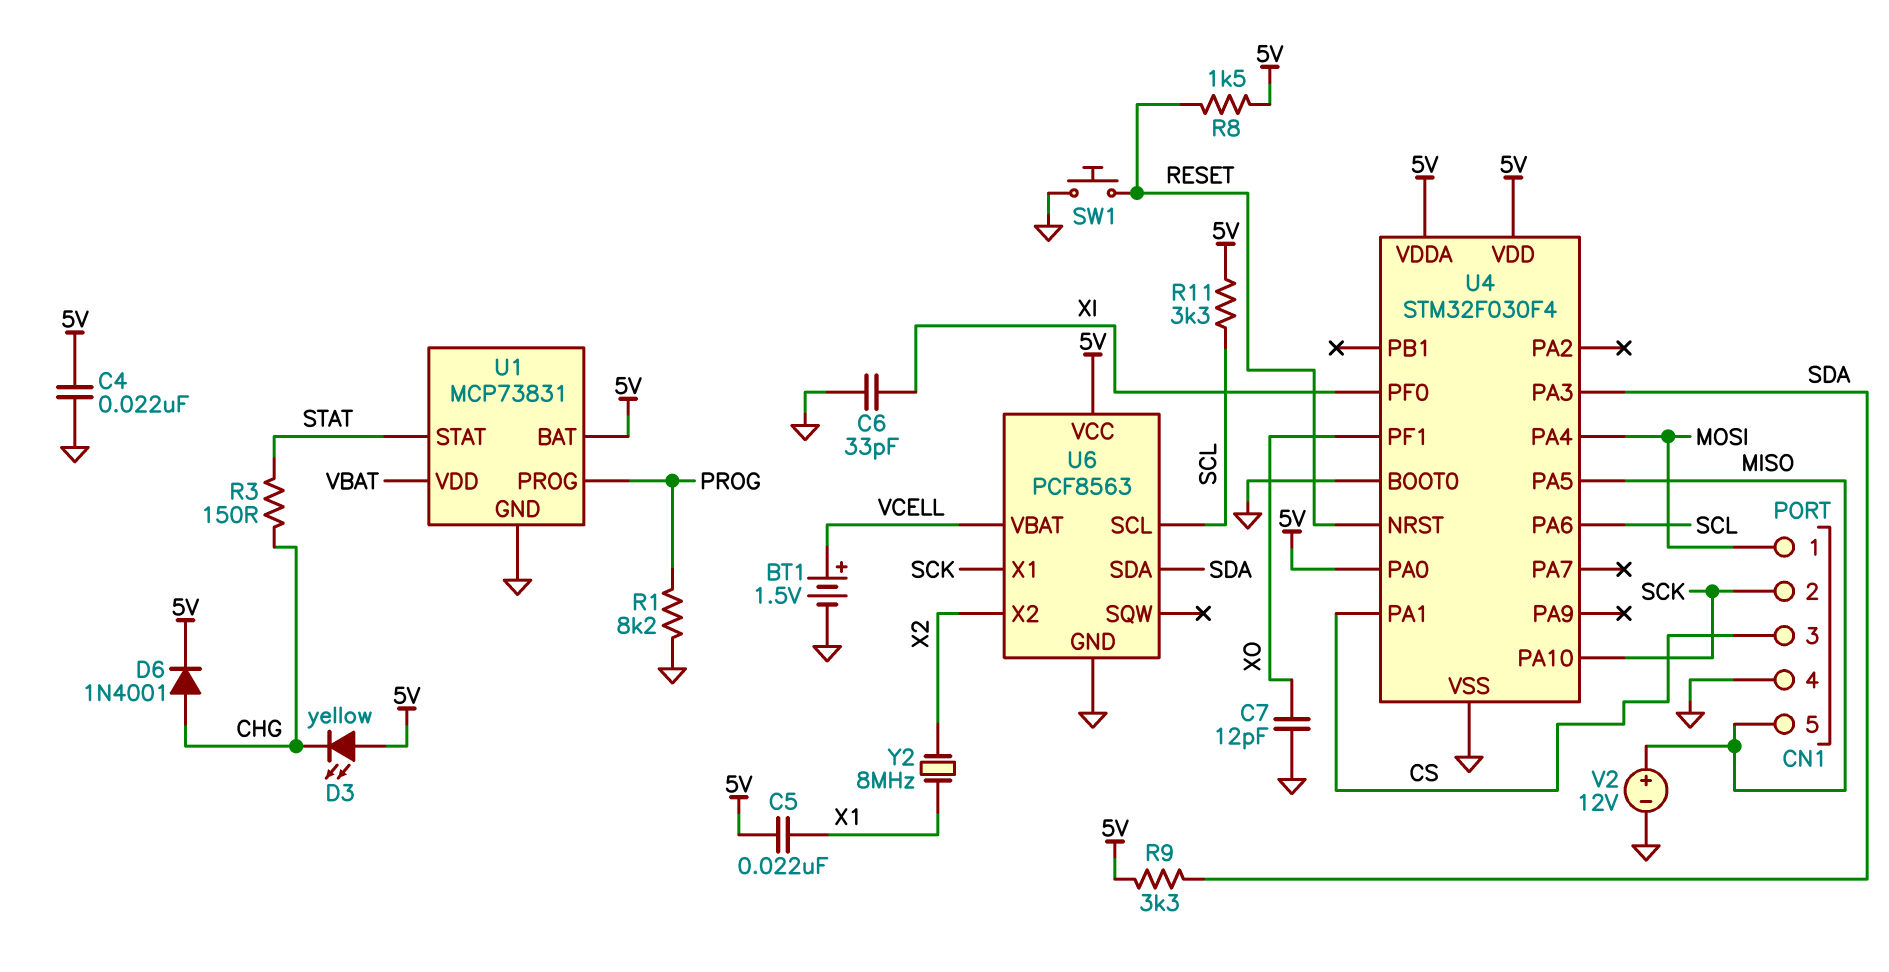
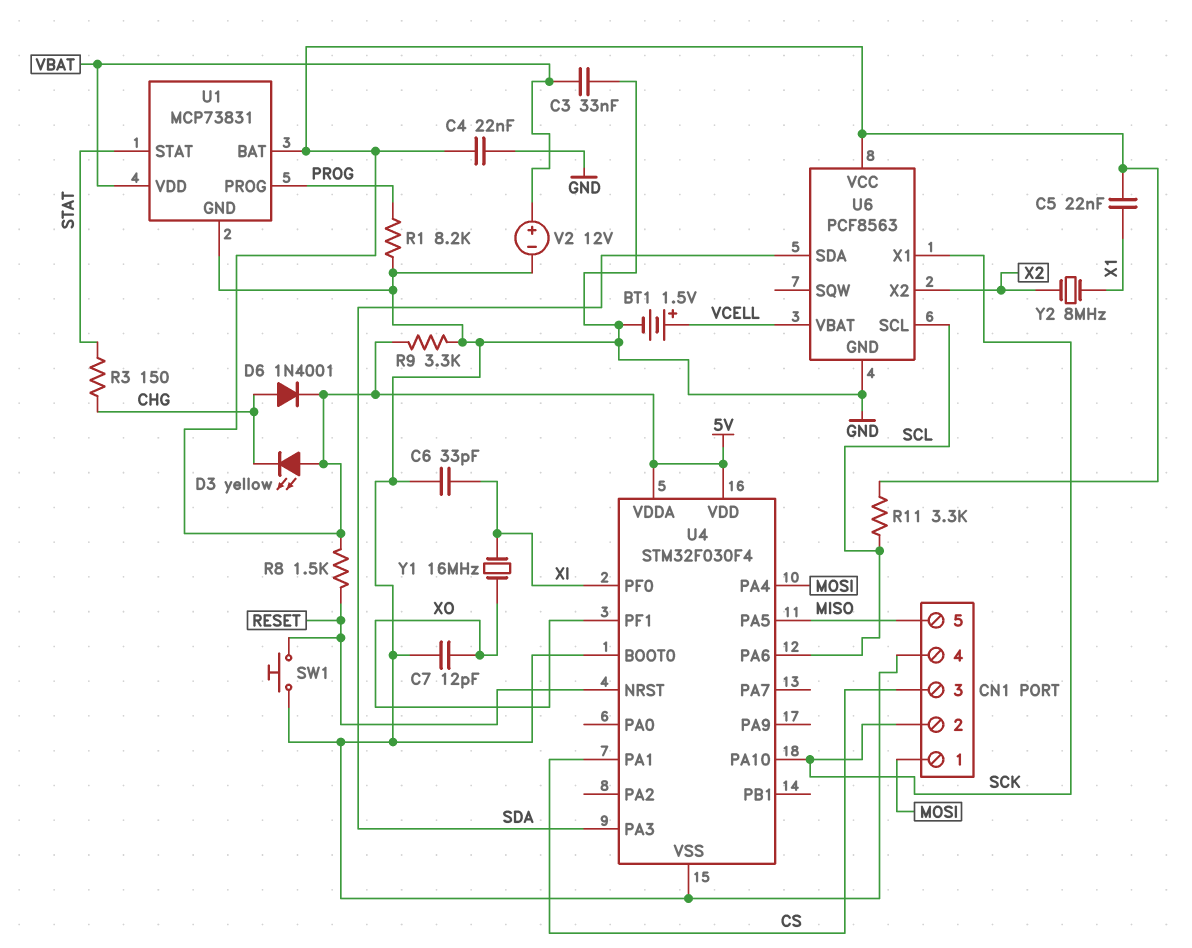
C3: none -> 33nF (GND, VBAT)
R9: 3.3k (5V, SDA) -> 3.3k (5V, GND)
U4 pin PA0: 5V -> none
V2: 12V (plus MISO, minus GND) -> 12V (plus VBAT, minus GND)
Y1: none -> 16MHz (XI, XO)

